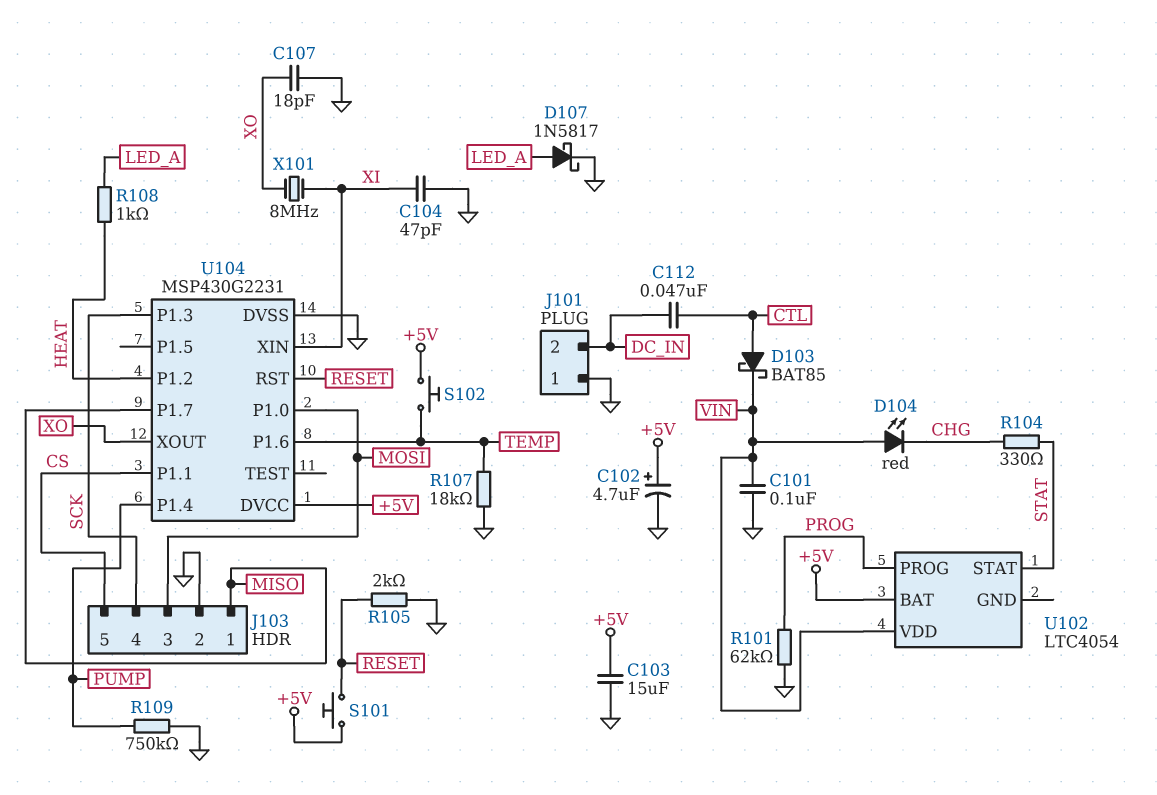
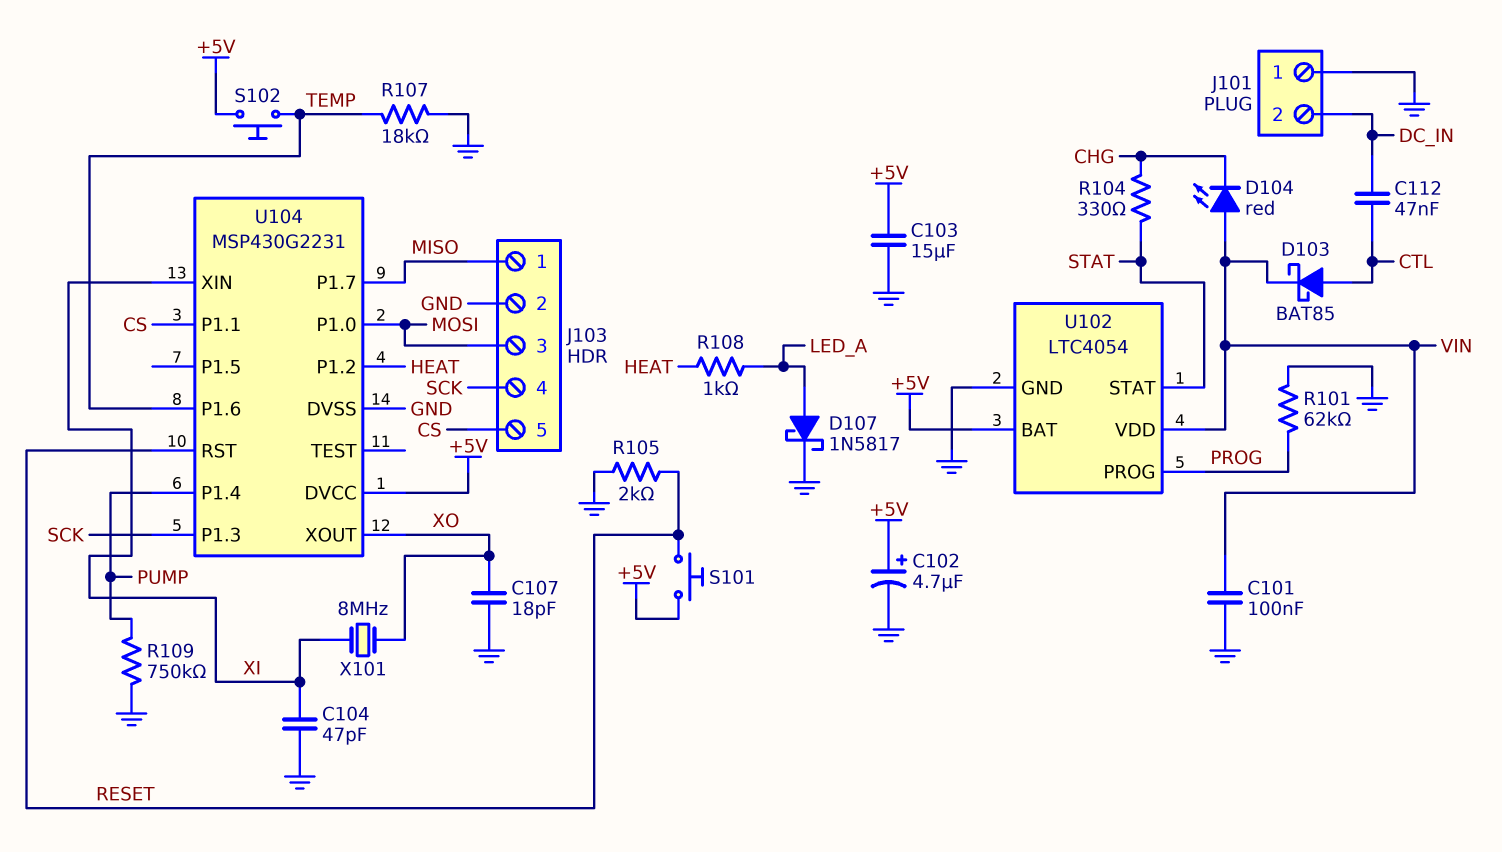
U102 pin GND: none -> GND

